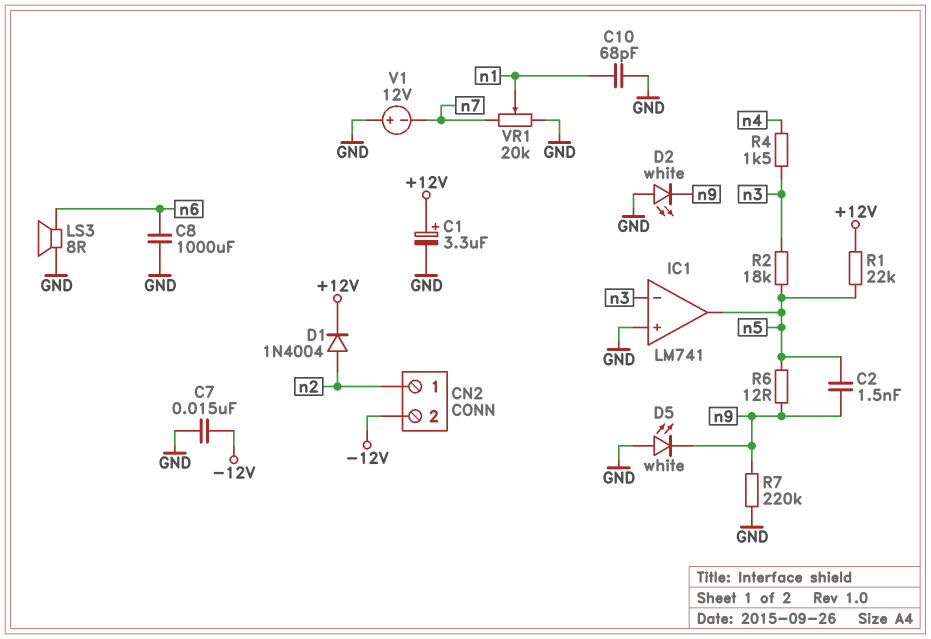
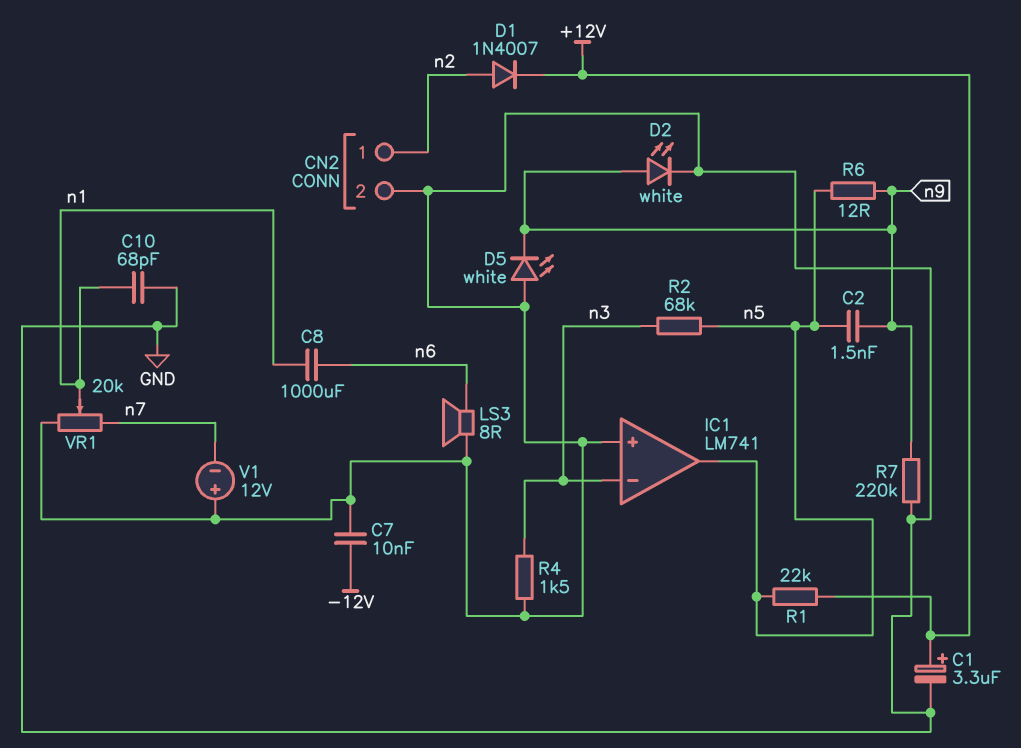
C7: 15nF (-12V, GND) -> 10nF (-12V, GND)
C8: 1000uF (GND, n6) -> 1000uF (n1, n6)
CN2 pin 2: -12V -> GND
D1: diode 1N4004 (A n2, K +12V) -> diode 1N4007 (A n2, K +12V)
D2: LED white (A GND, K n9) -> LED white (A n9, K GND)
R2: 18k (n3, n5) -> 68k (n3, n5)
R4: 1.5k (n3, n4) -> 1.5k (GND, n3)

